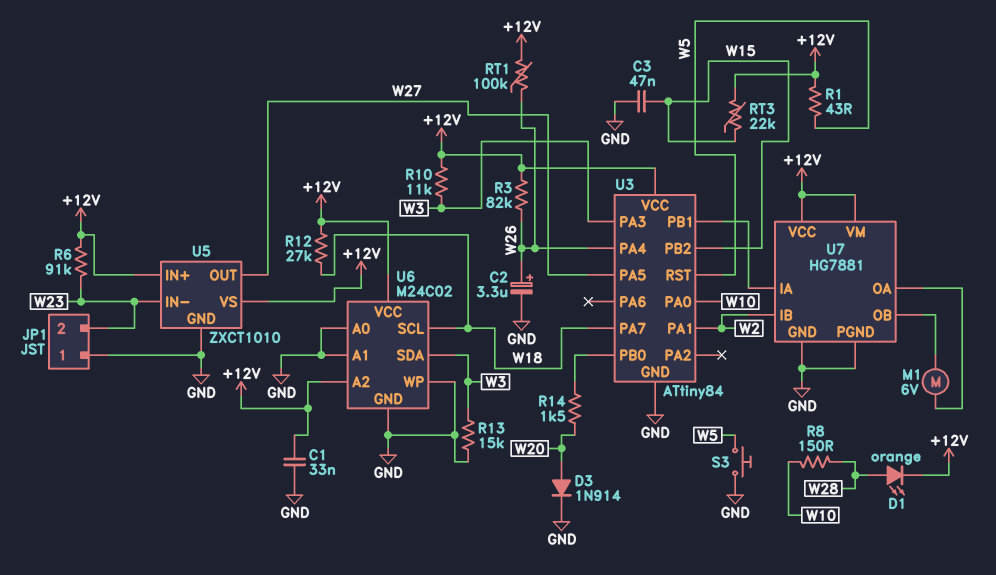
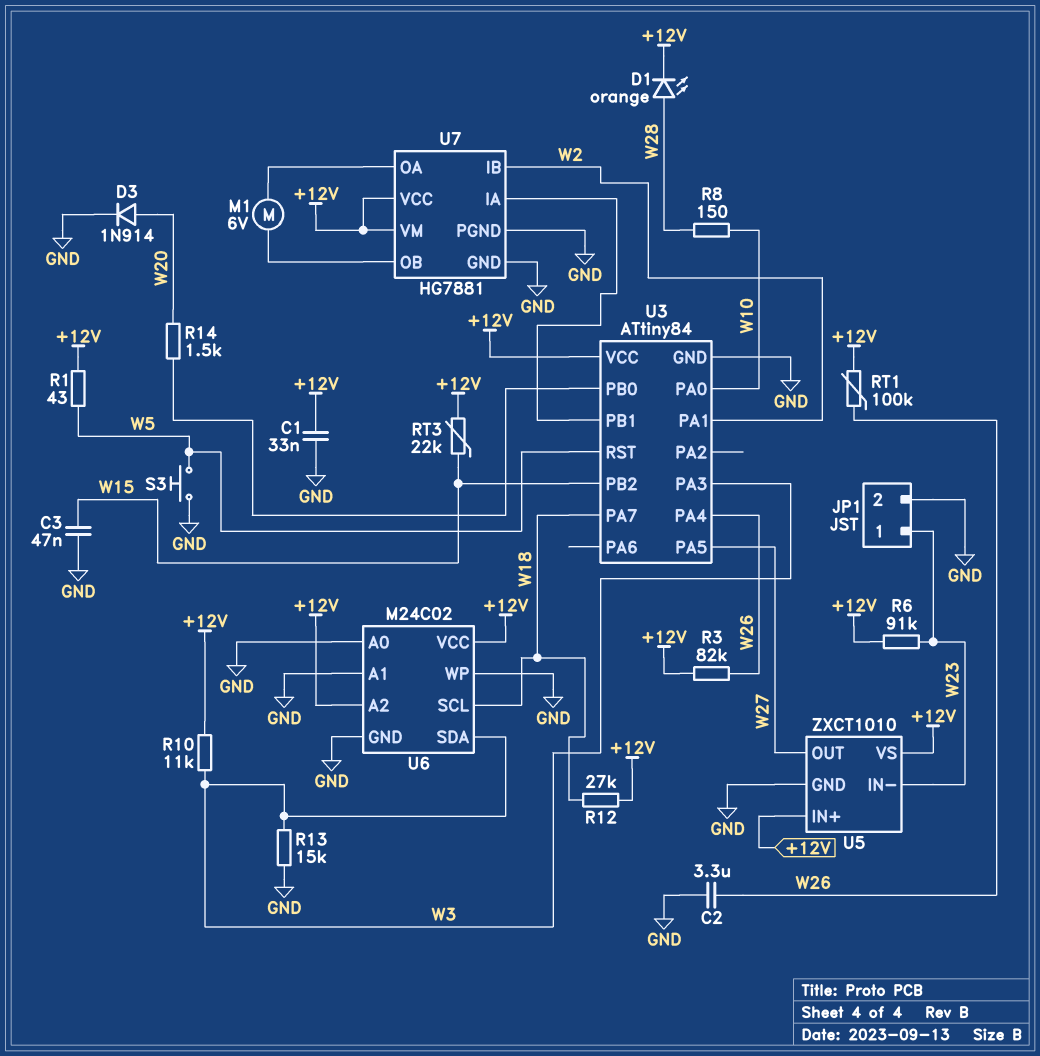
C2: 3.3uF (plus W26, minus GND) -> 3.3uF (GND, W26)
JP1 pin 1: GND -> W23
JP1 pin 2: W23 -> GND

